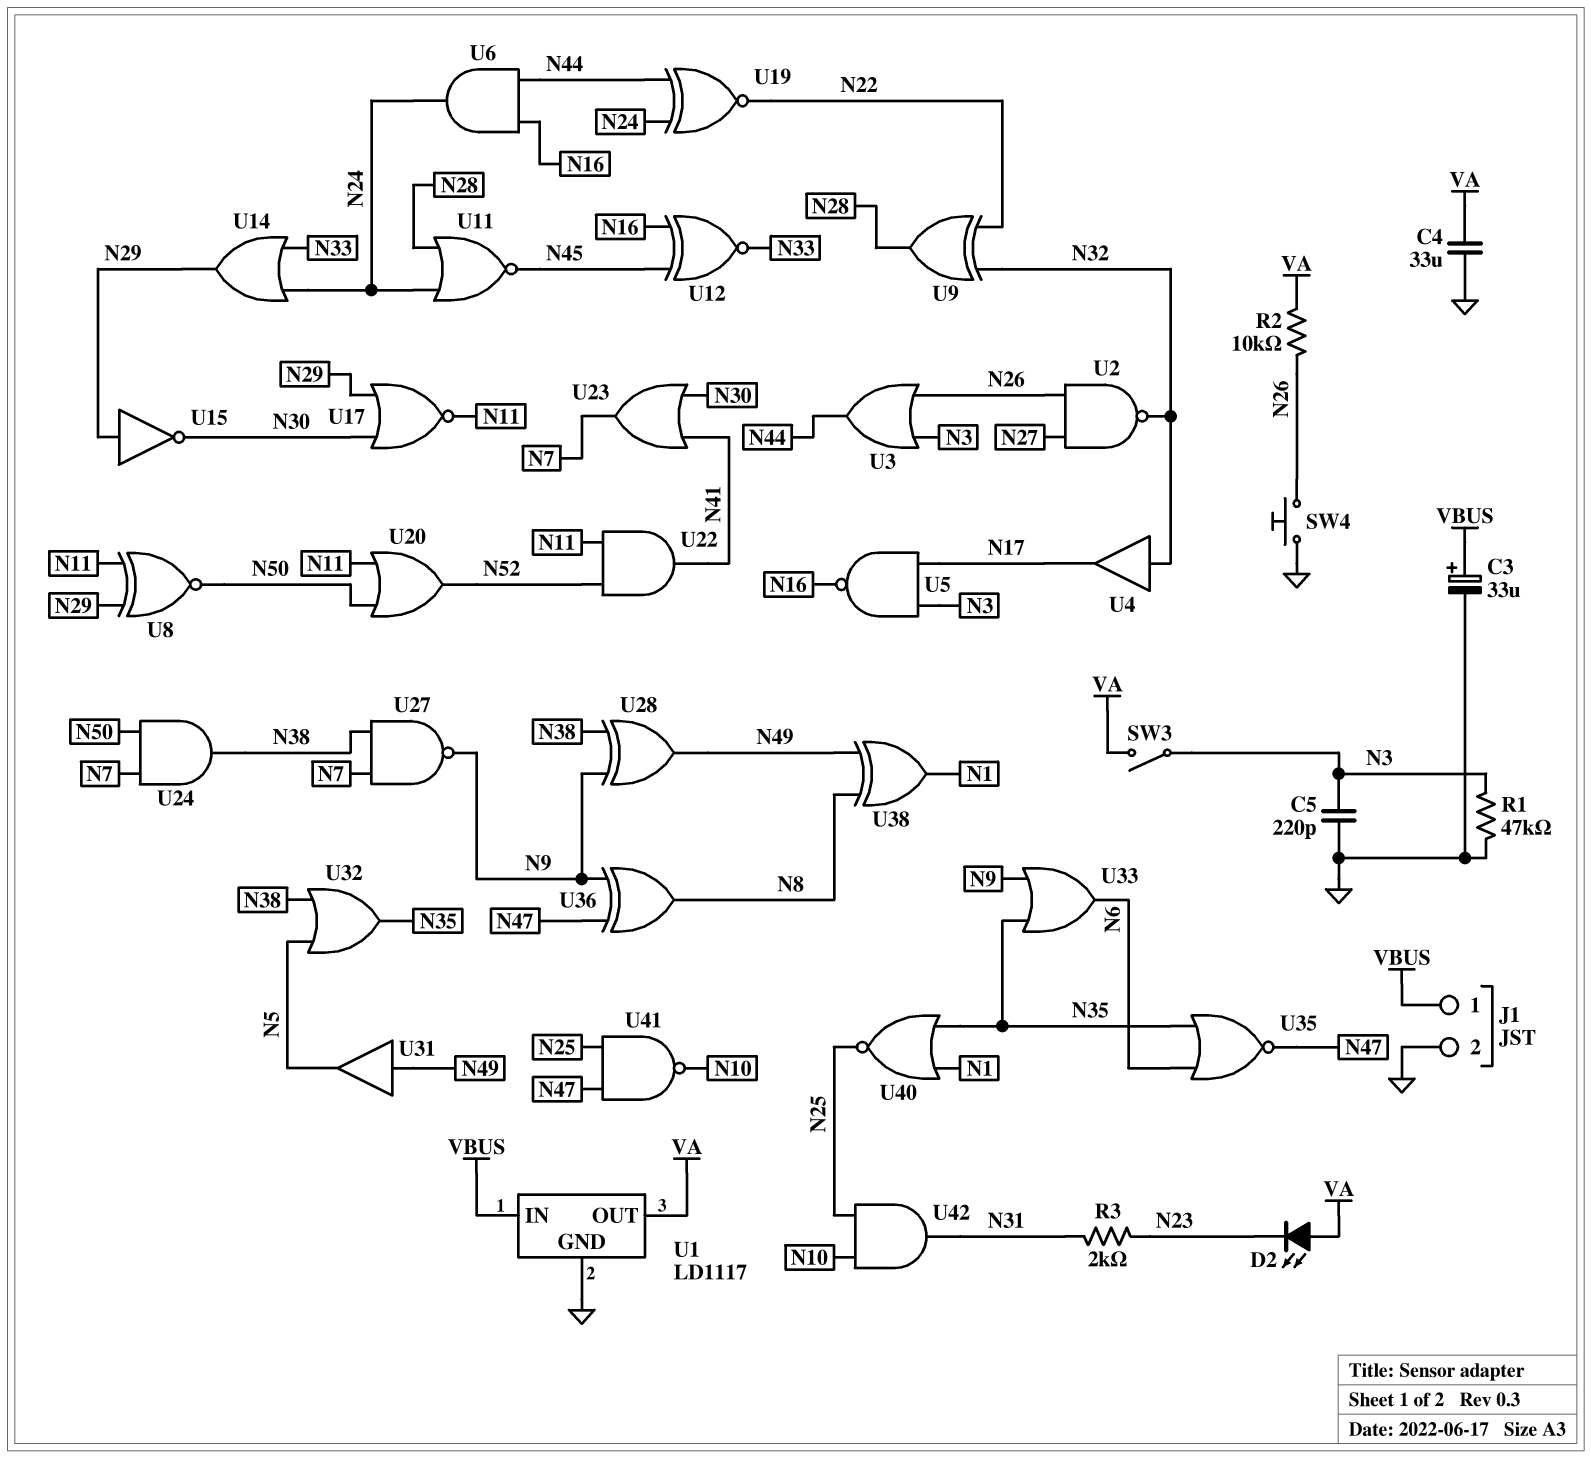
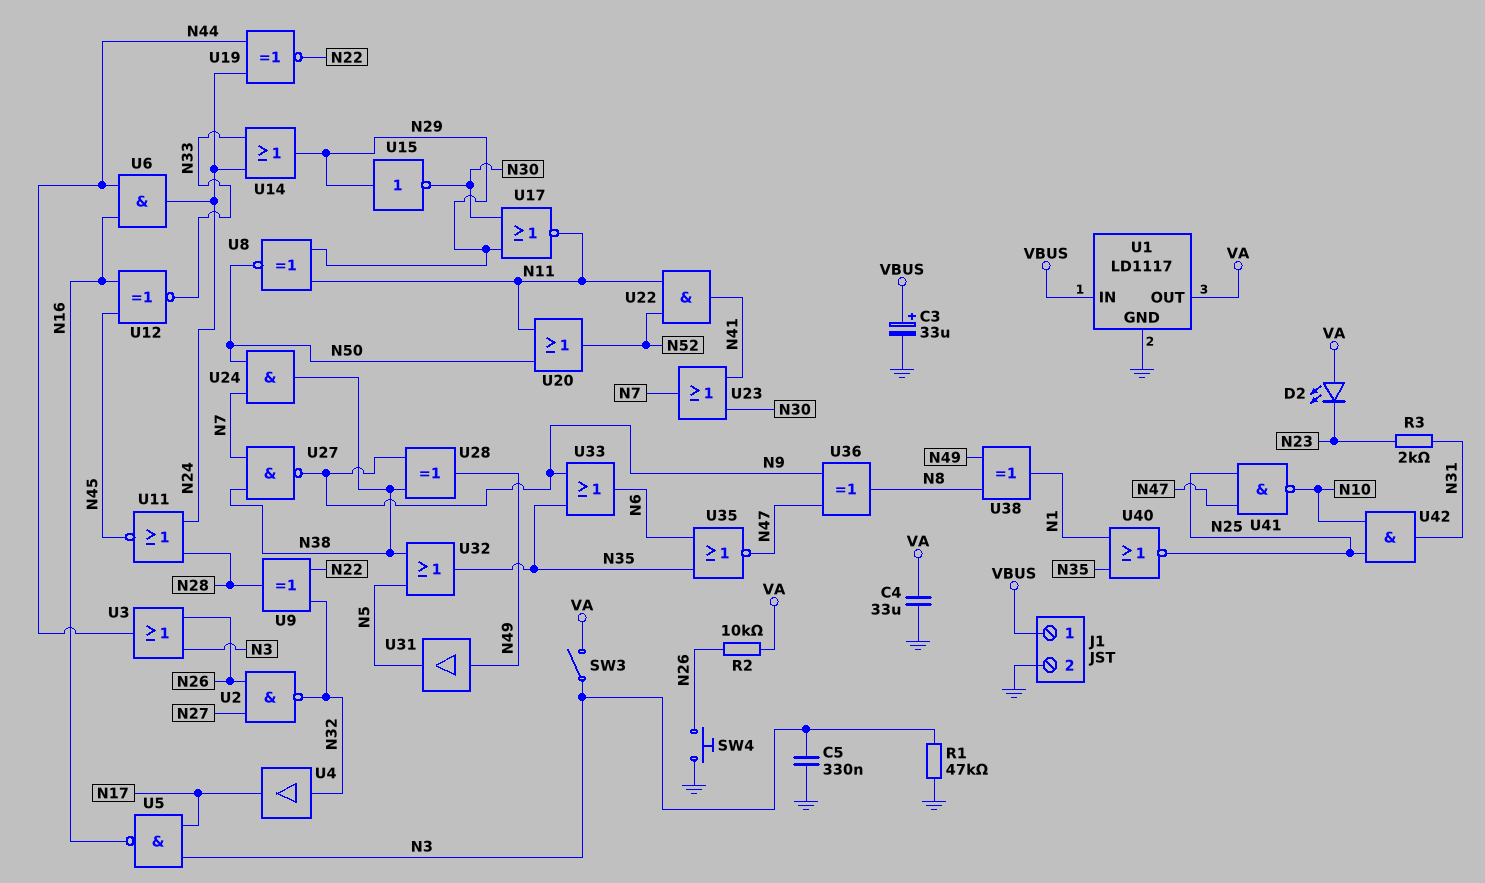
C5: 220pF (GND, N3) -> 330nF (GND, N3)

